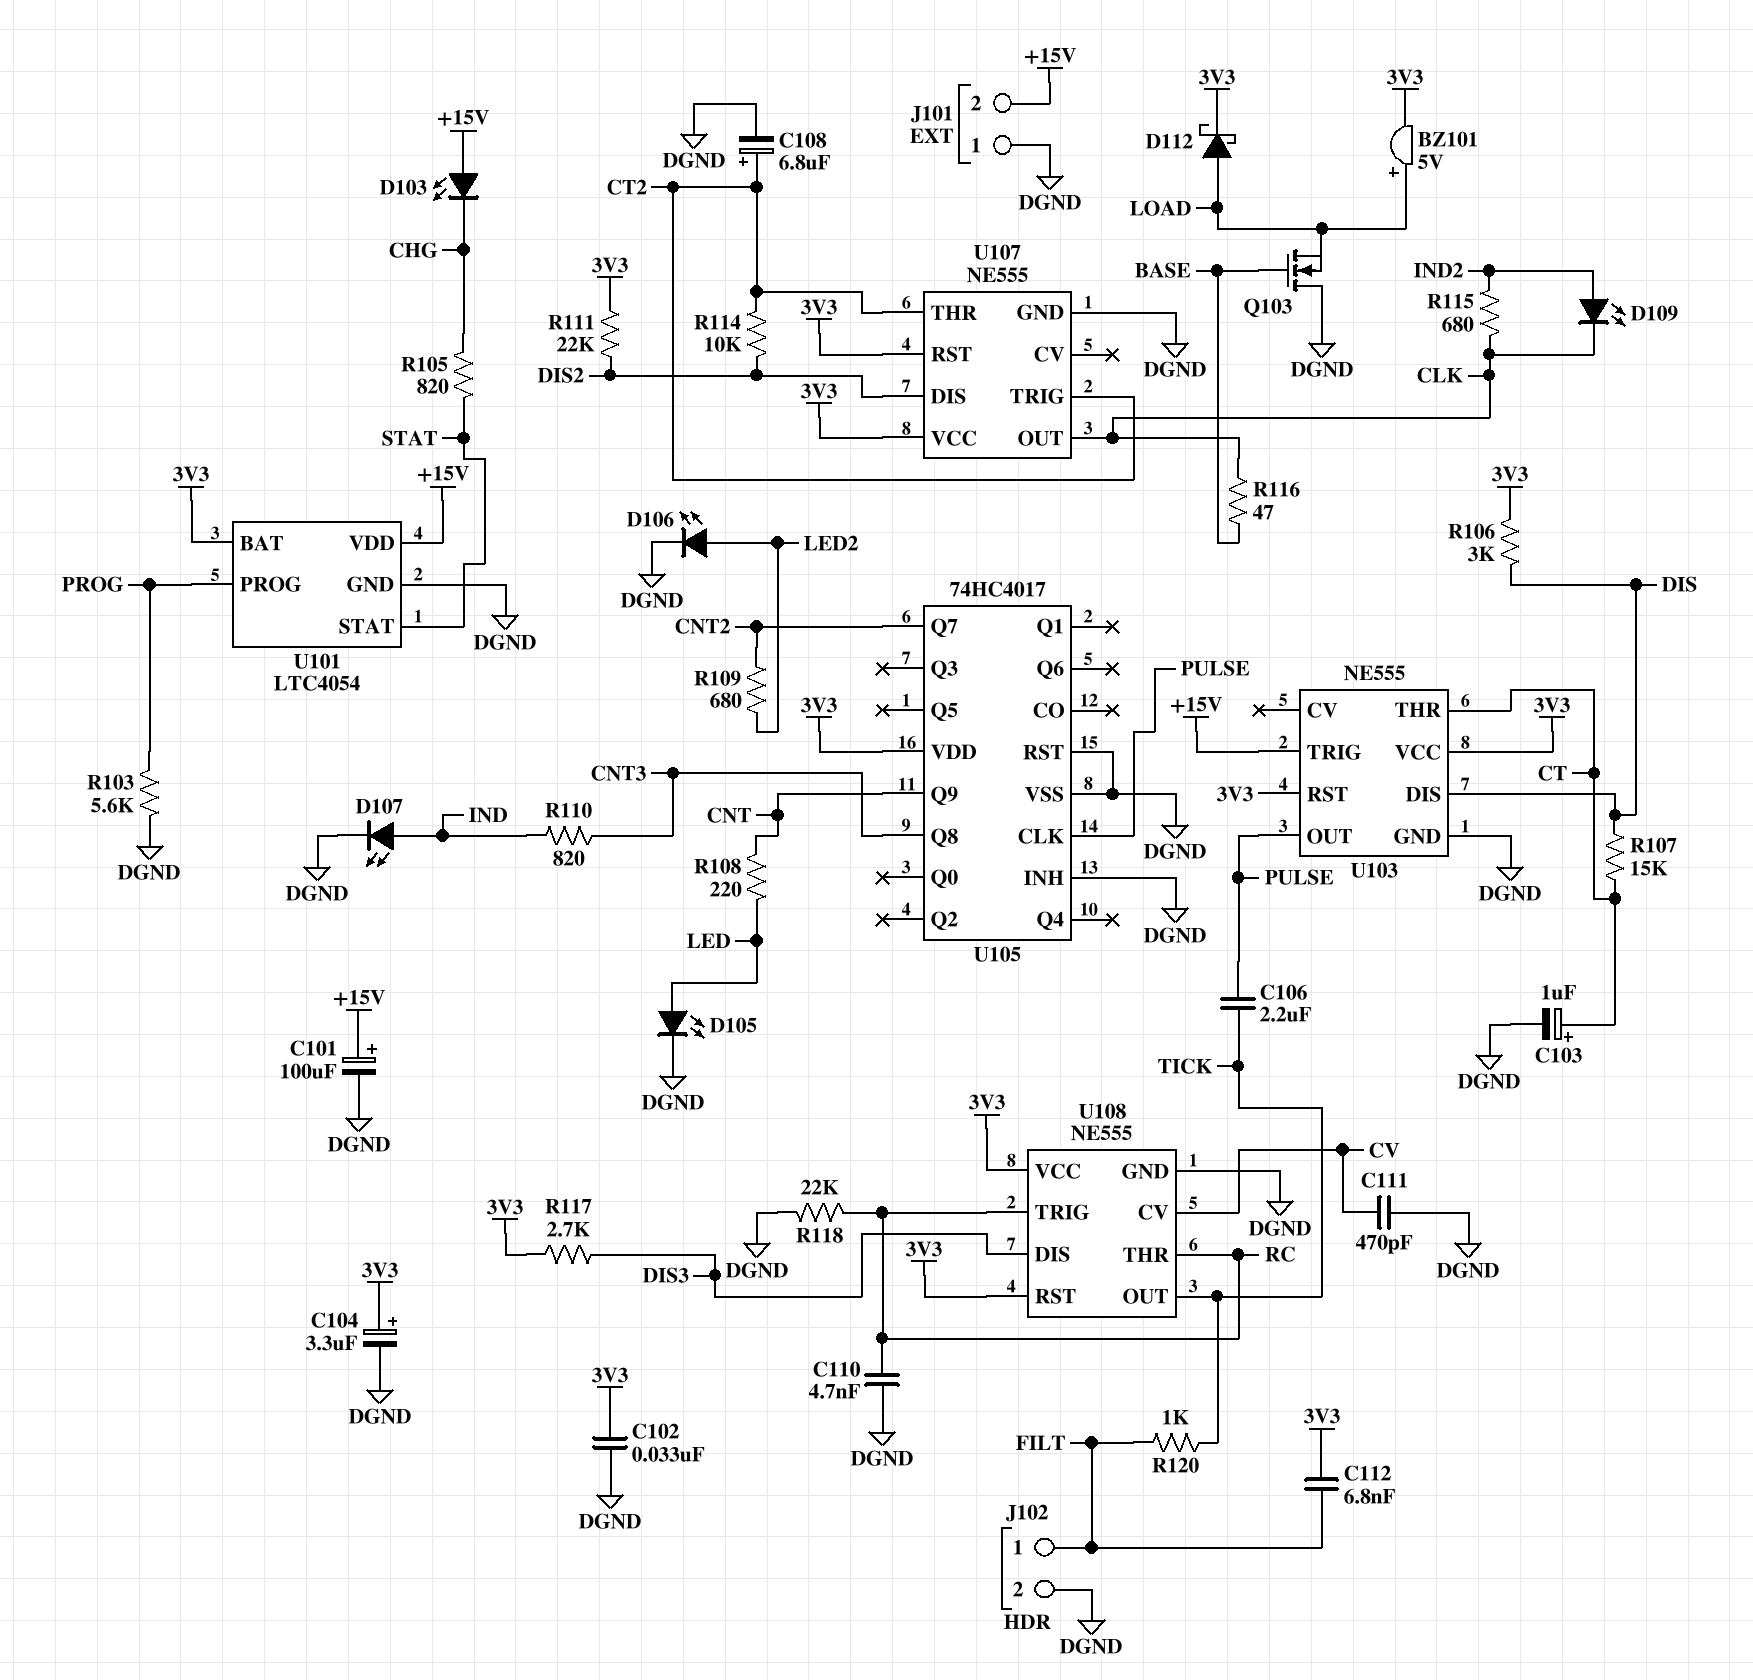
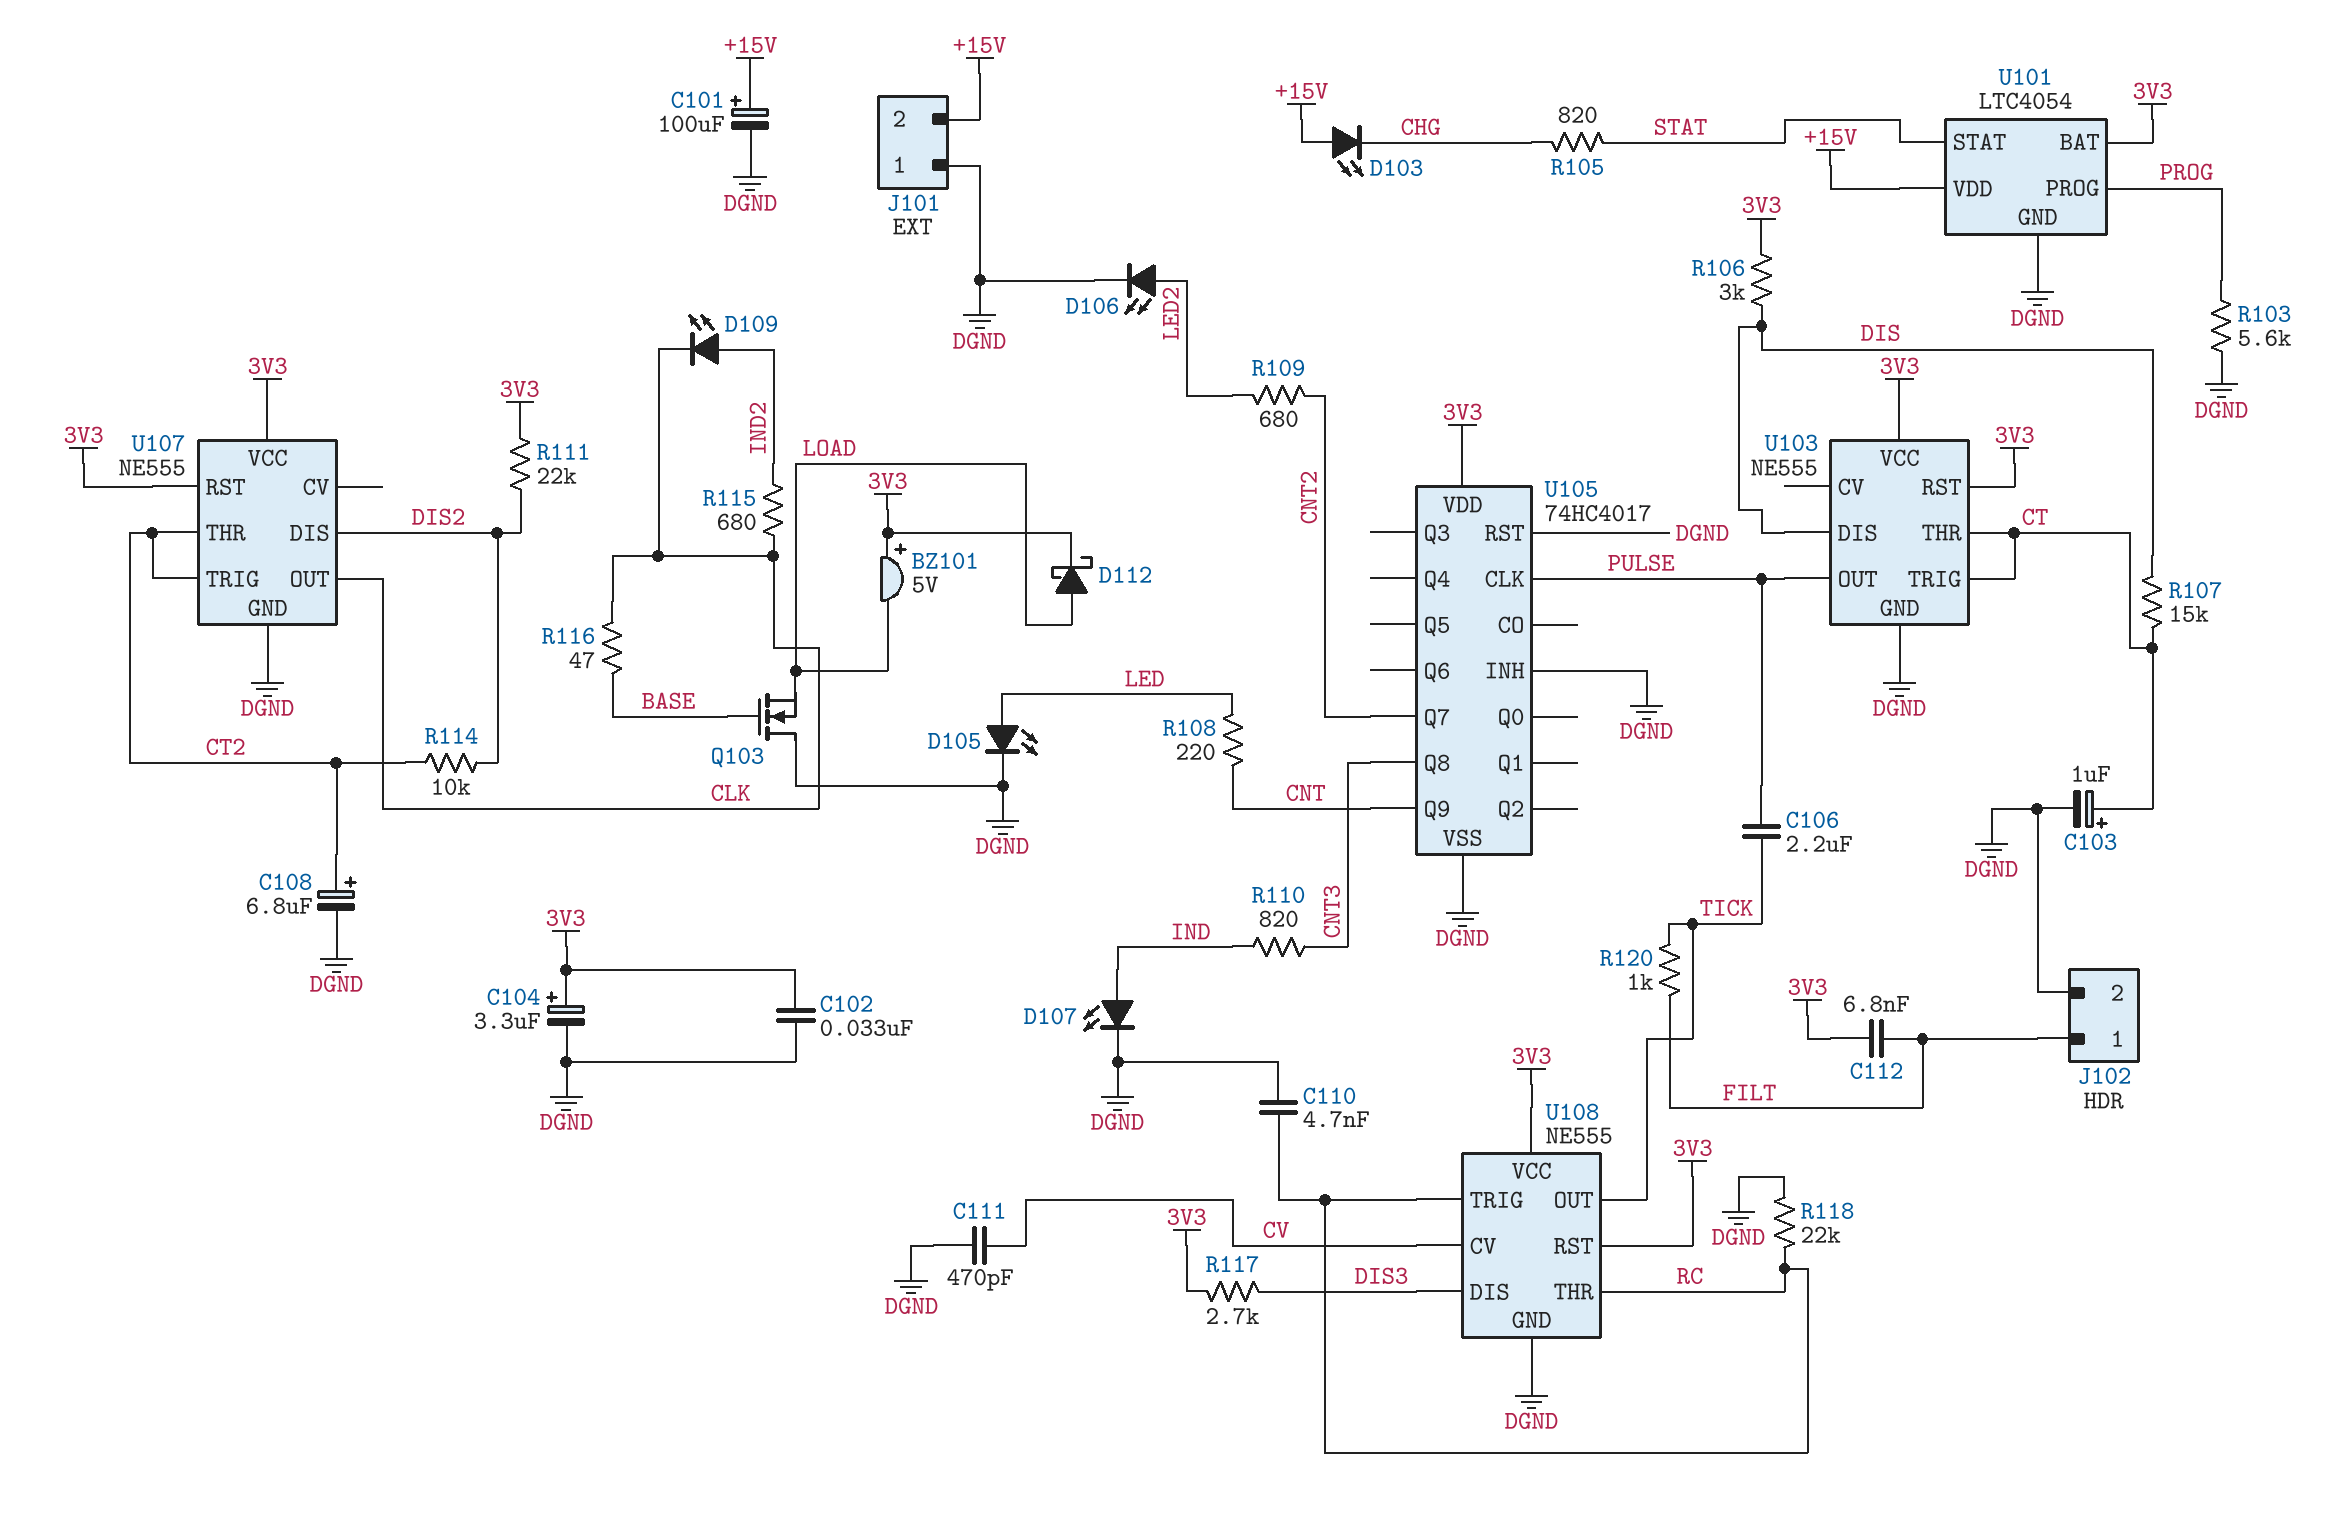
BZ101: buzzer 5V (plus LOAD, minus 3V3) -> buzzer 5V (plus 3V3, minus LOAD)
U103 pin TRIG: +15V -> CT

